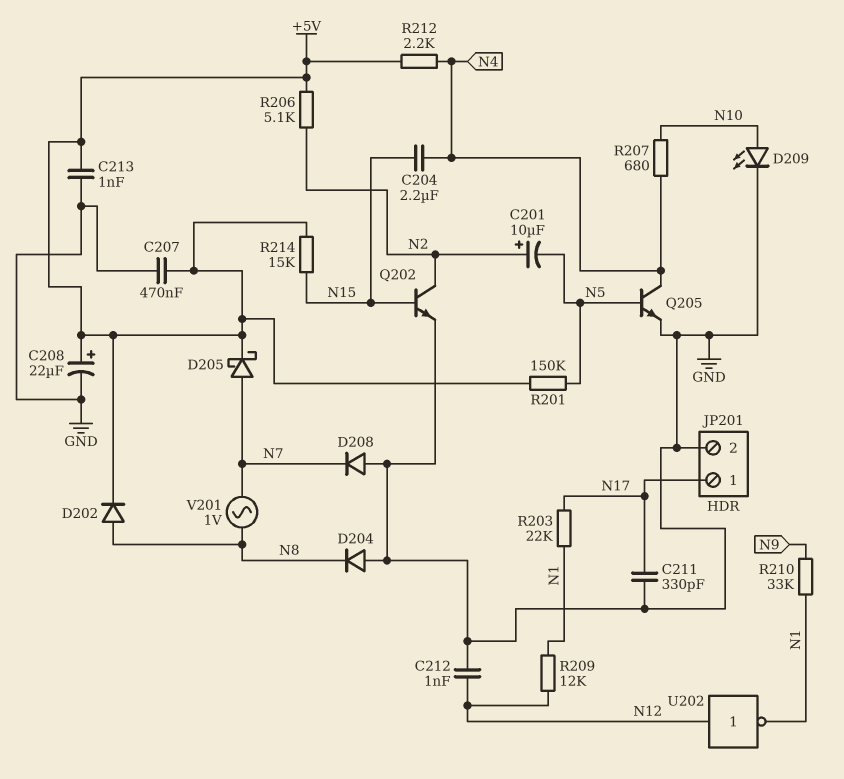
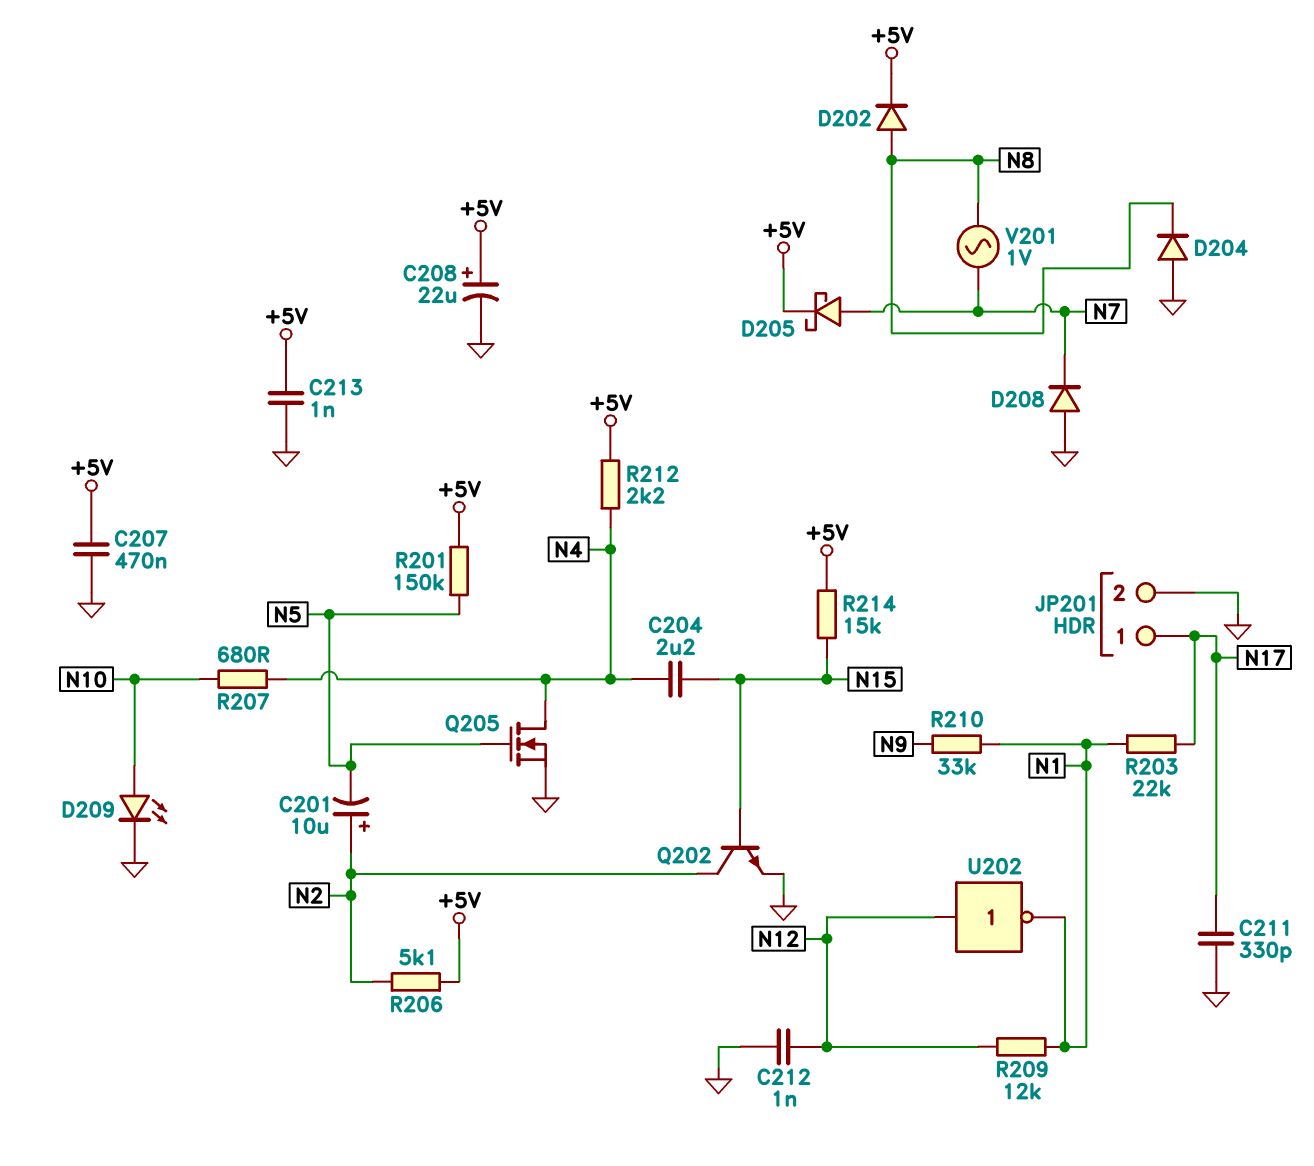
Q205: NPN (B N5, C N4, E GND) -> NMOS (G N5, D N4, S GND)

